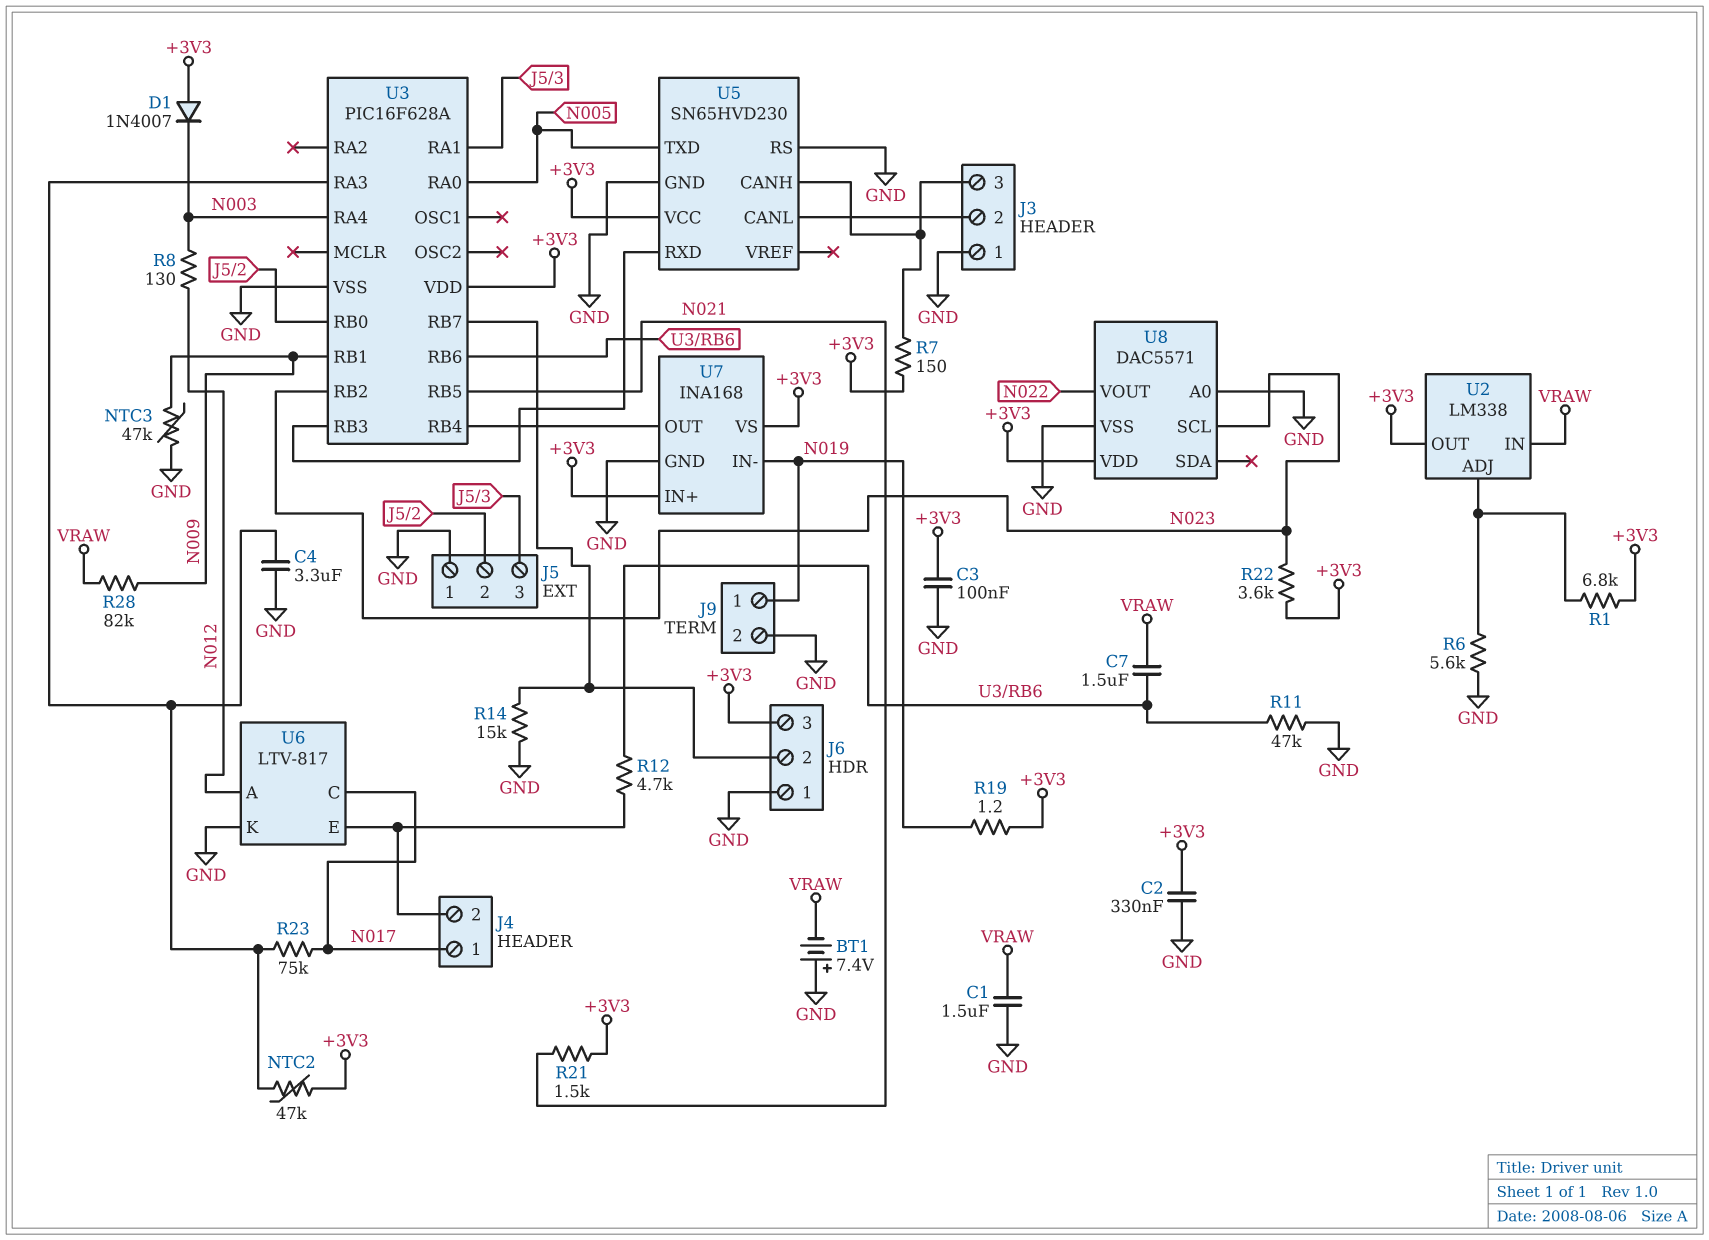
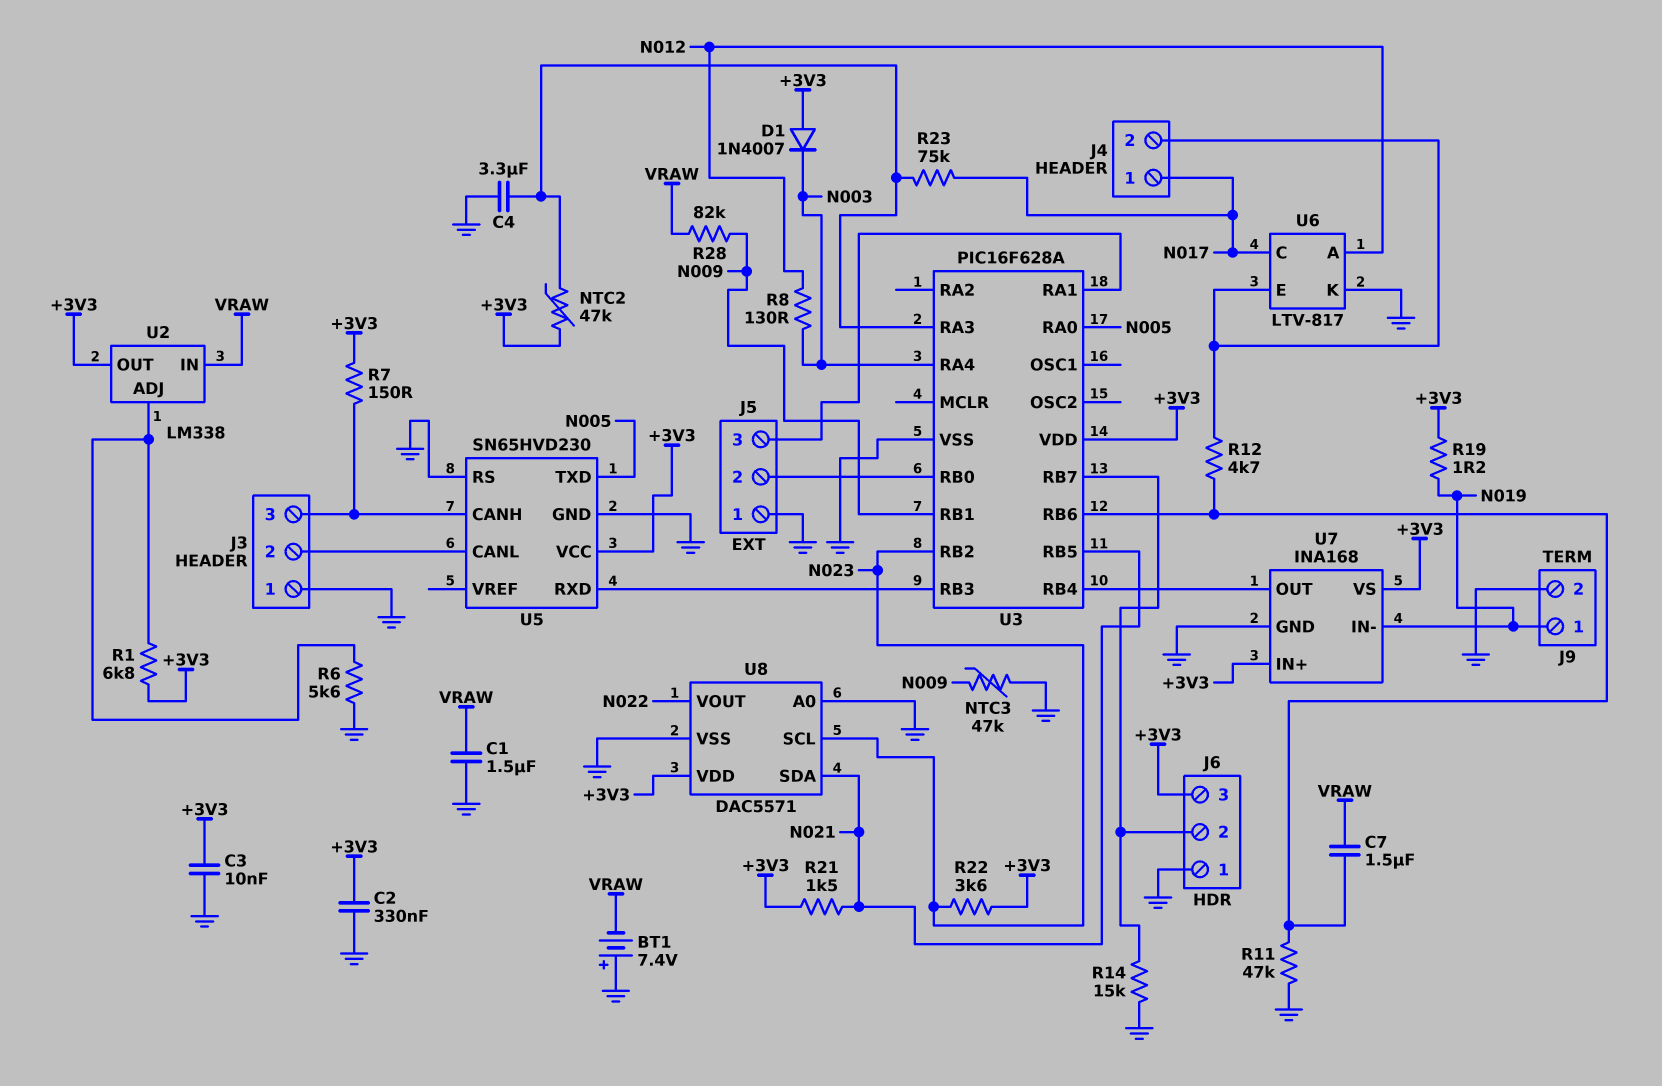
C3: 100nF (+3V3, GND) -> 10nF (+3V3, GND)
U8 pin SDA: none -> N021

